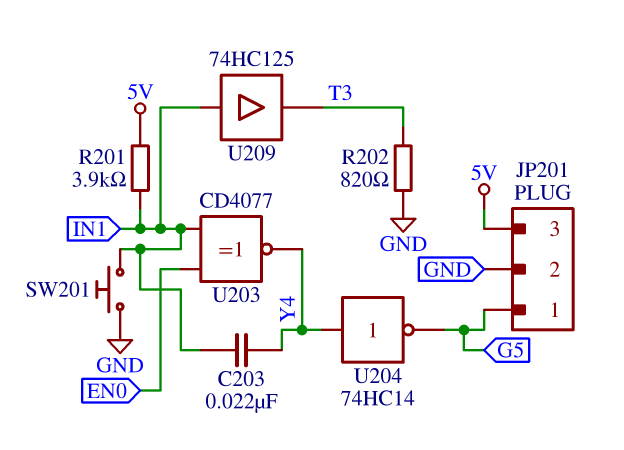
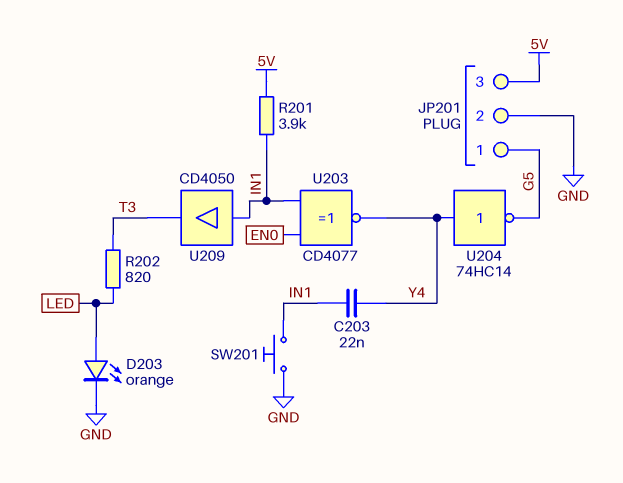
D203: none -> LED orange (A LED, K GND)
R202: 820 (GND, T3) -> 820 (LED, T3)
U209: buffer 74HC125 (in IN1, out T3) -> buffer CD4050 (in IN1, out T3)

